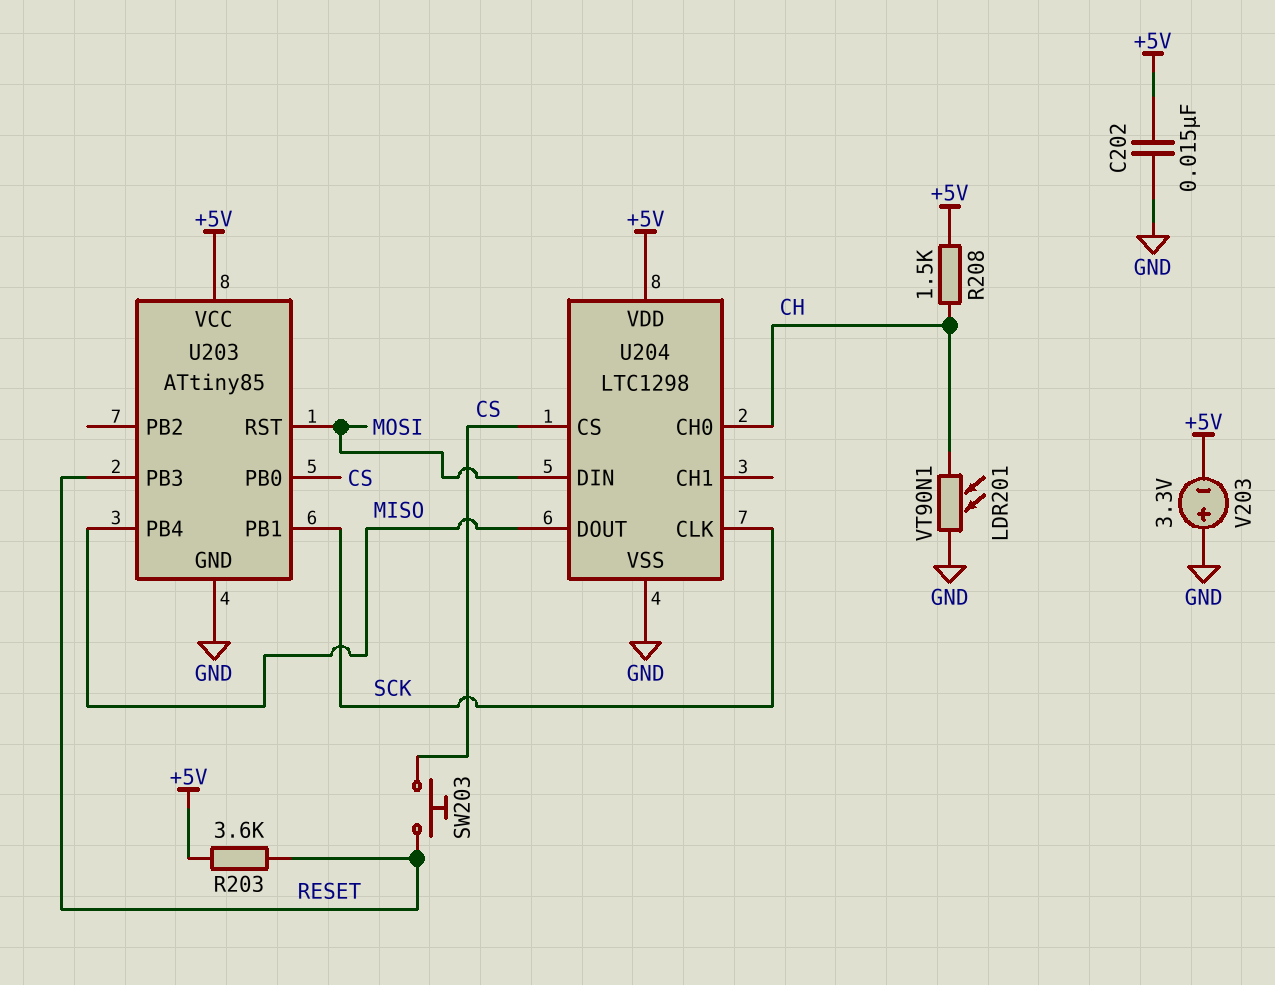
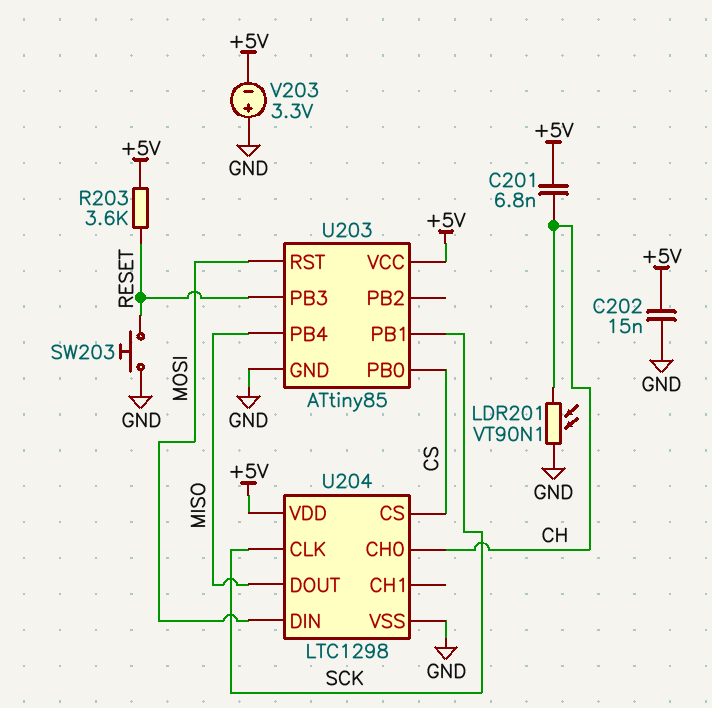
C201: none -> 6.8nF (+5V, CH)
R208: 1.5k (+5V, CH) -> none
SW203: button (CS, RESET) -> button (GND, RESET)

